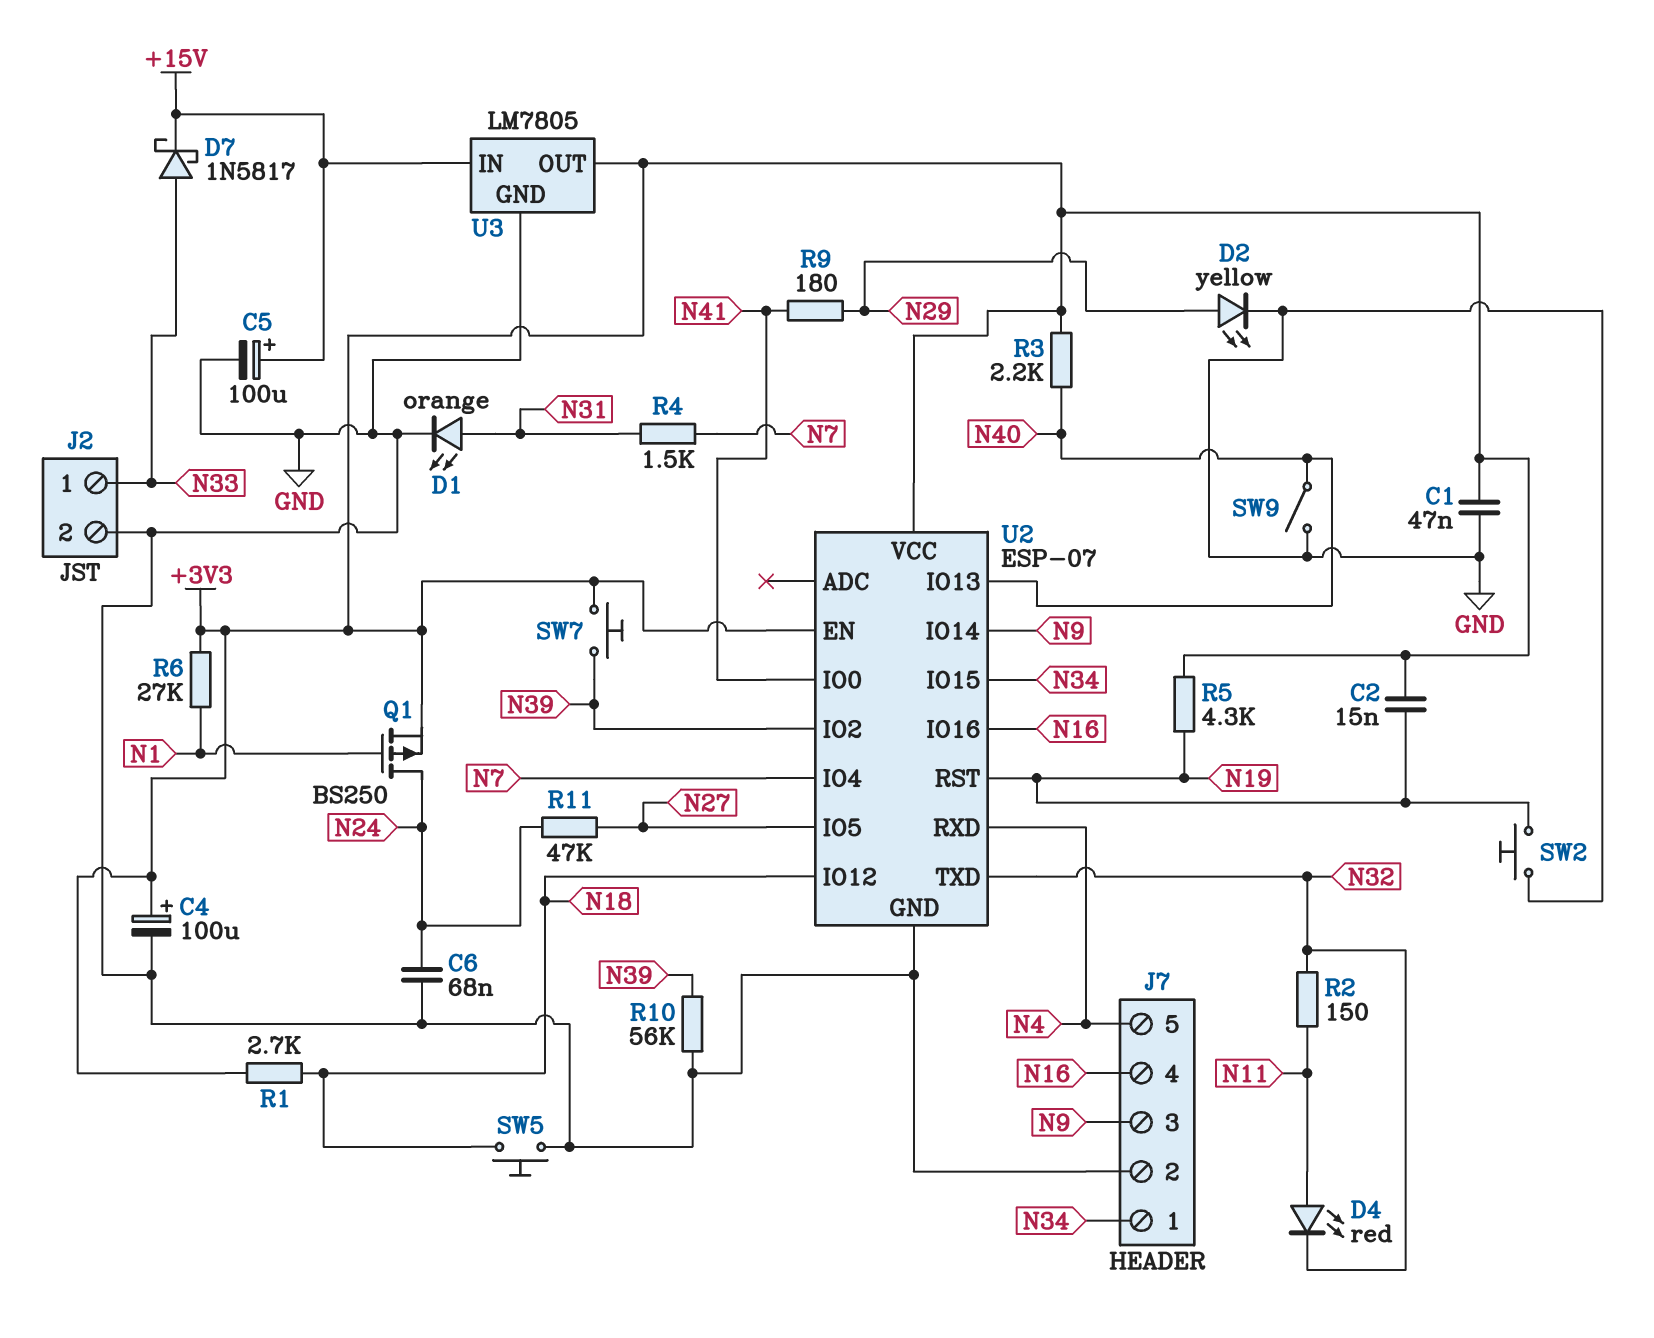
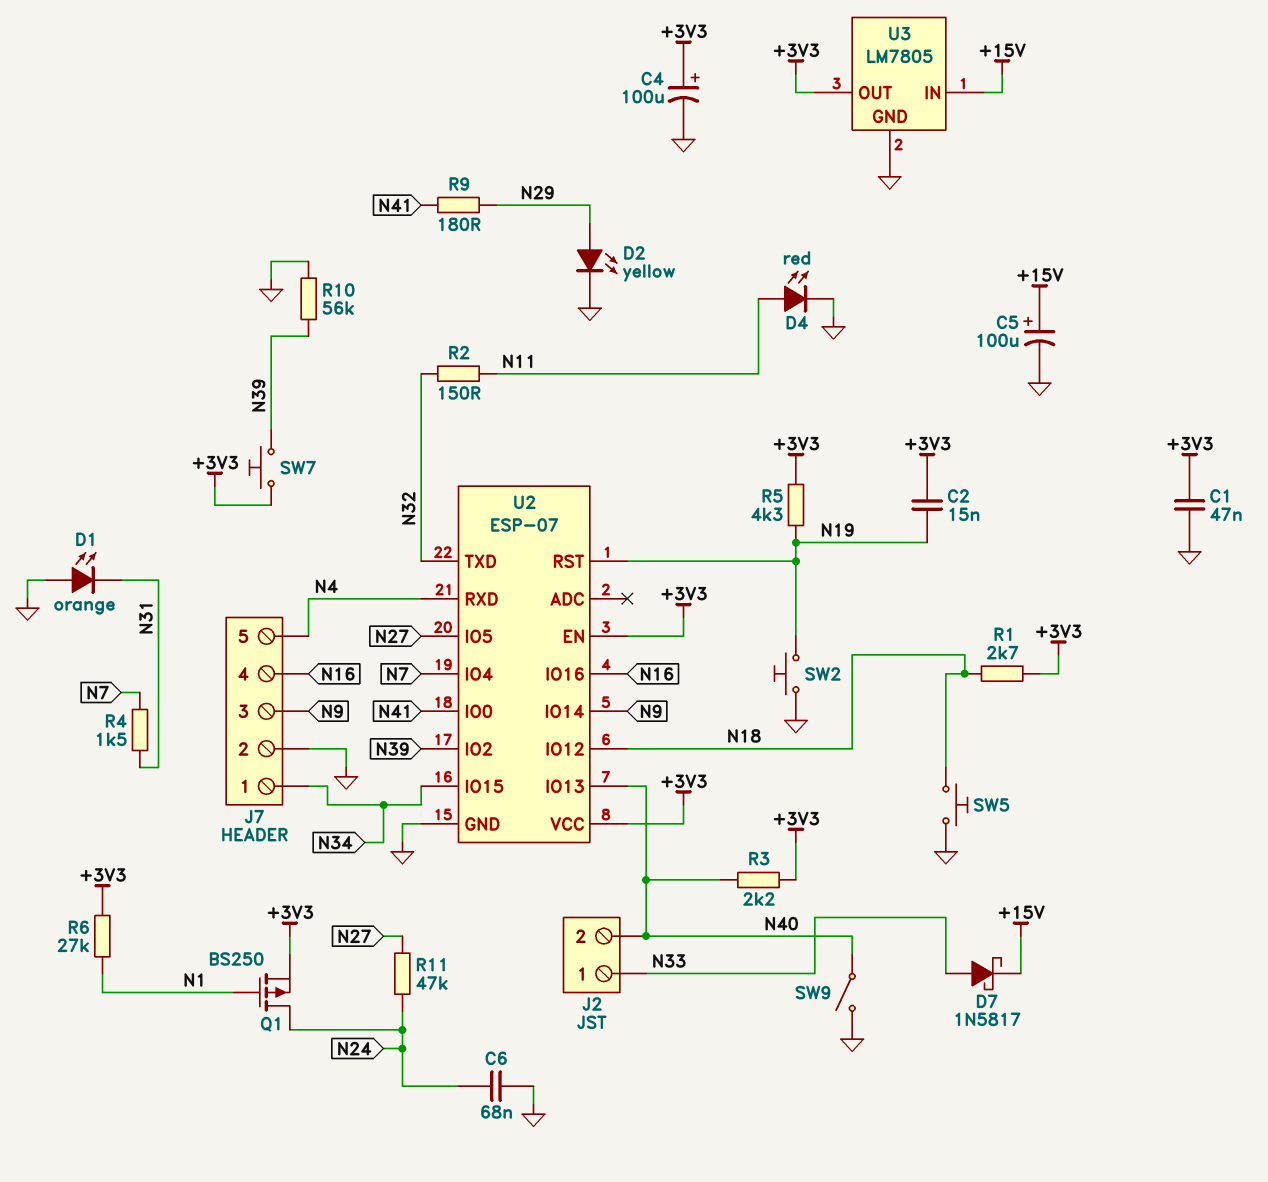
D1: LED orange (A N31, K GND) -> LED orange (A GND, K N31)
D4: LED red (A N11, K N32) -> LED red (A N11, K GND)
J2 pin 2: GND -> N40

